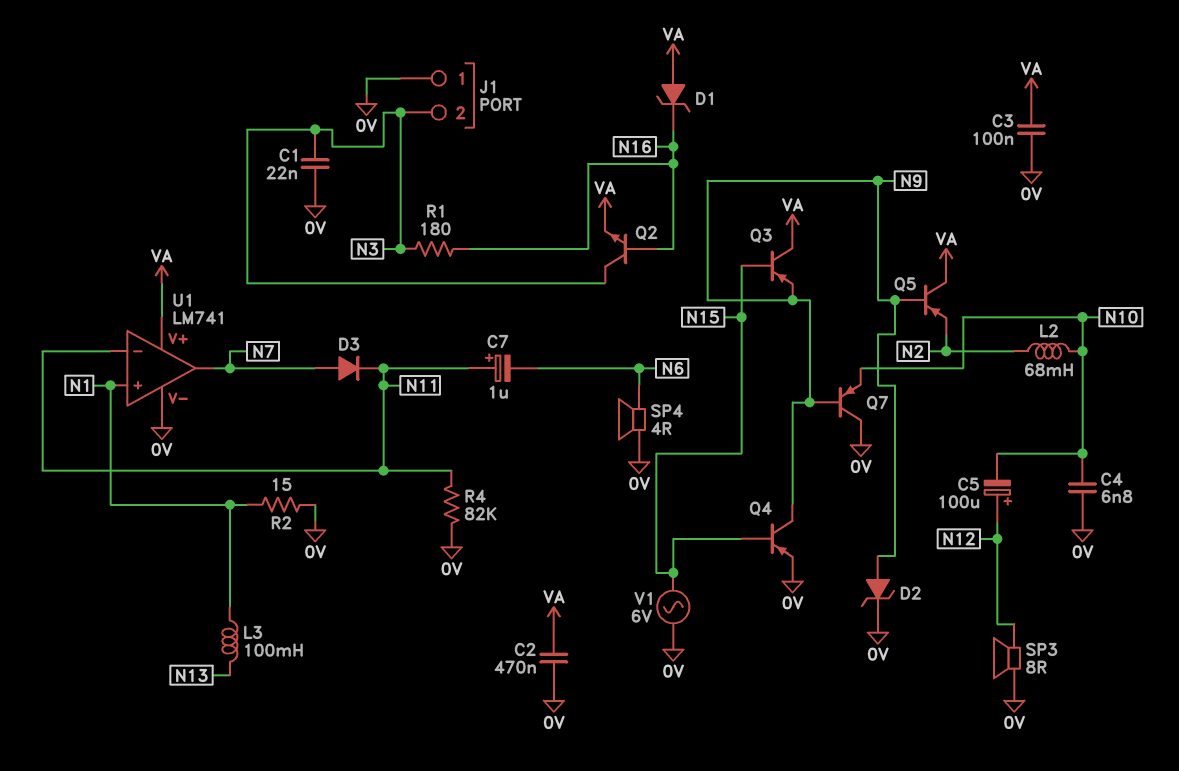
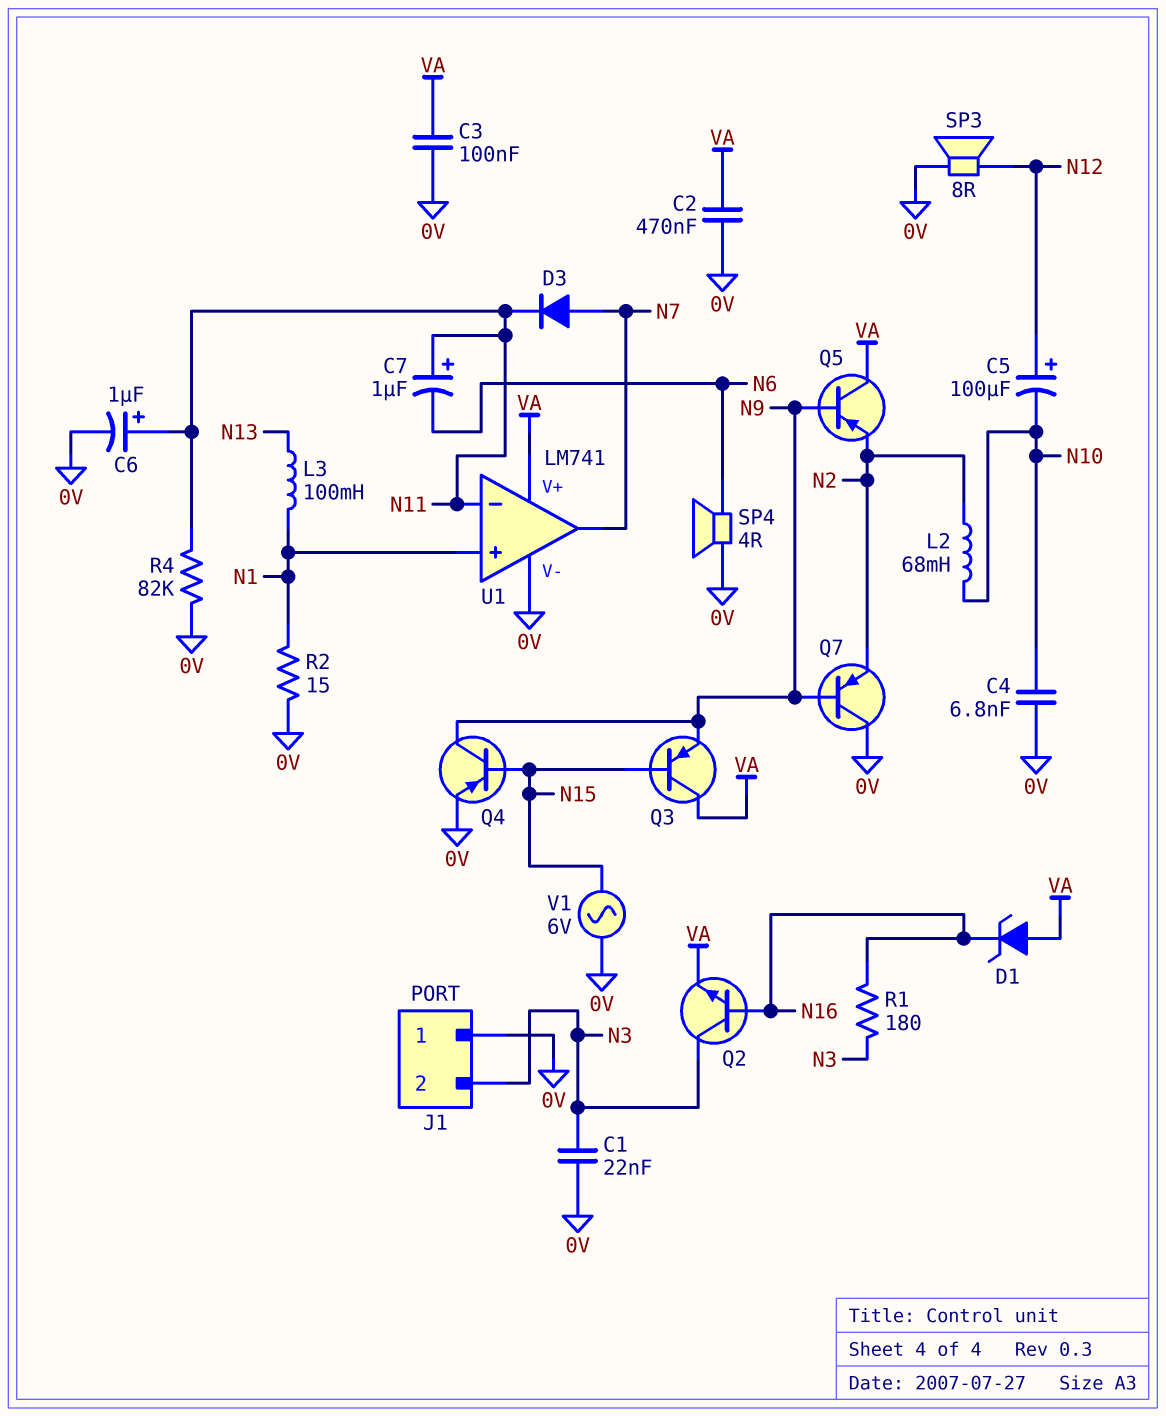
C6: none -> 1uF (plus N11, minus 0V)
D2: zener (A N9, K 0V) -> none
Q7: PNP (B N9, C 0V, E N10) -> PNP (B N9, C 0V, E N2)

